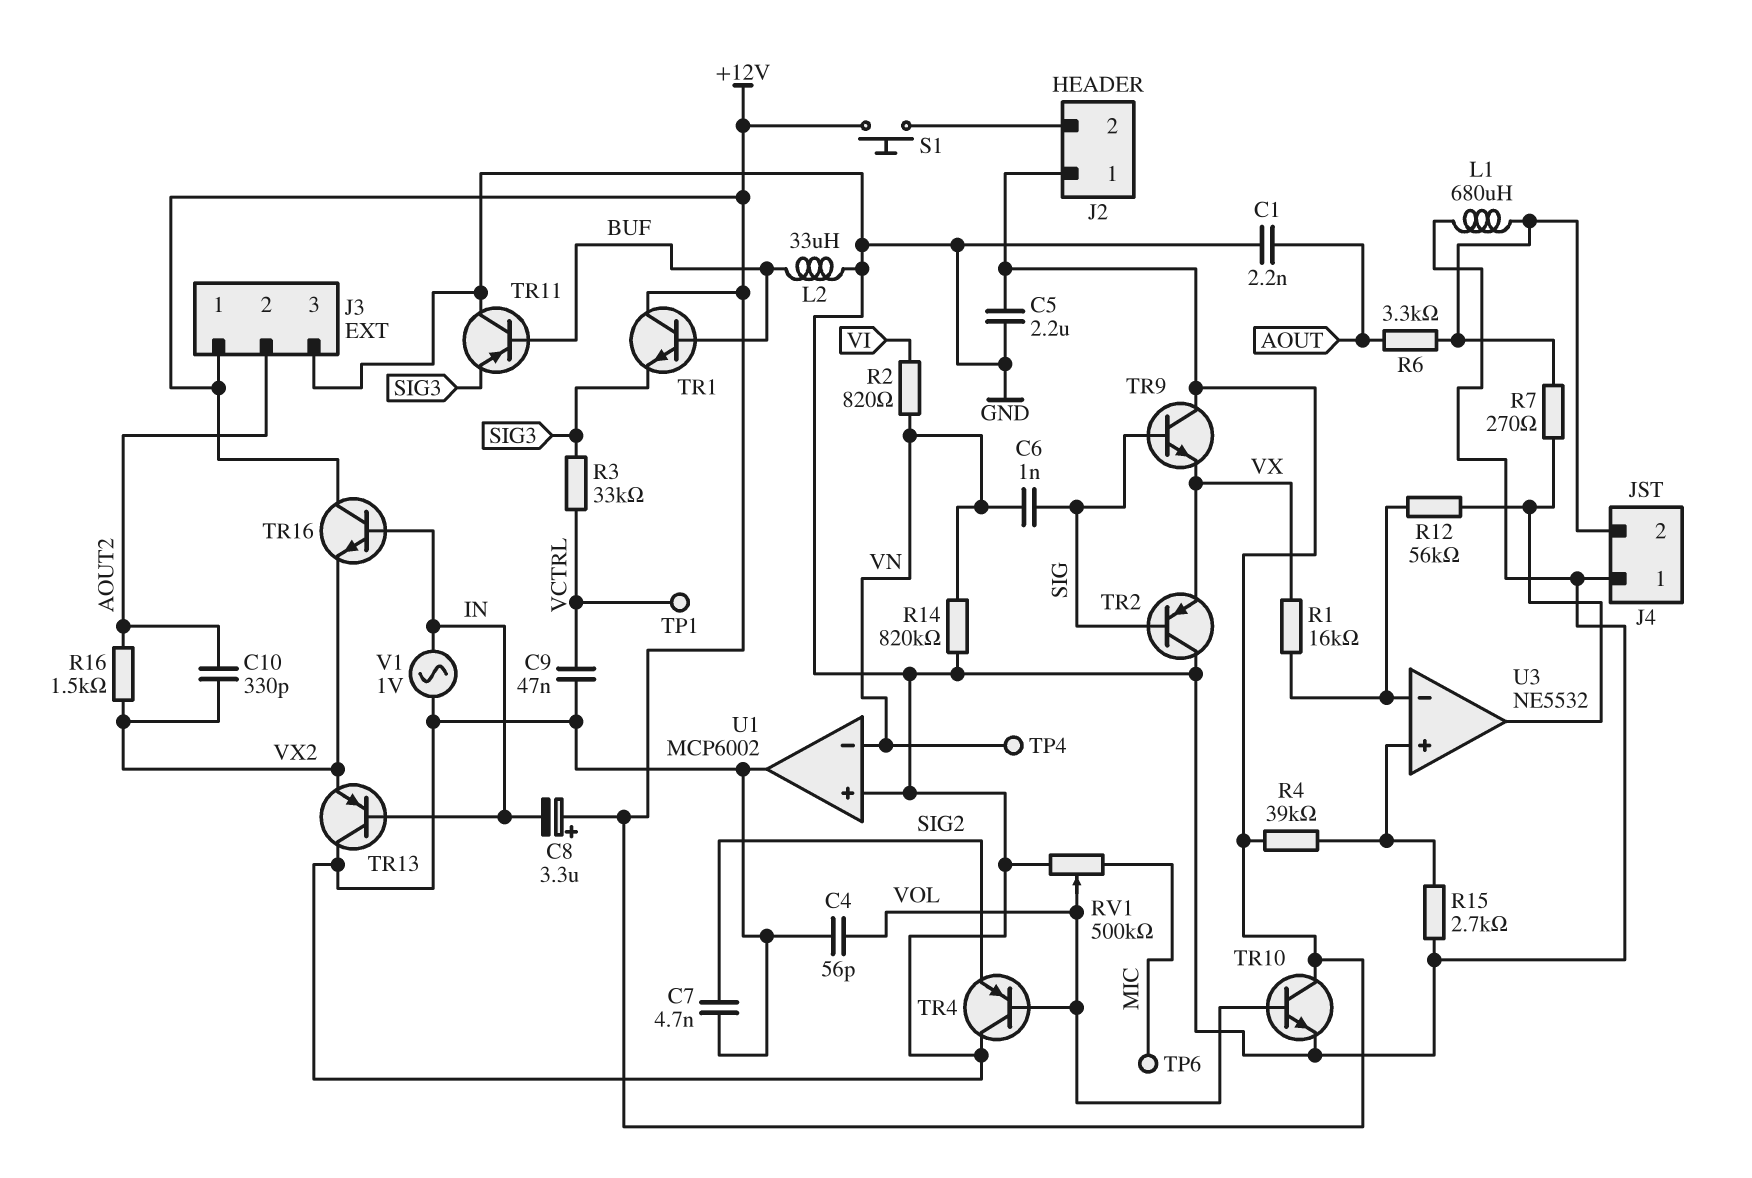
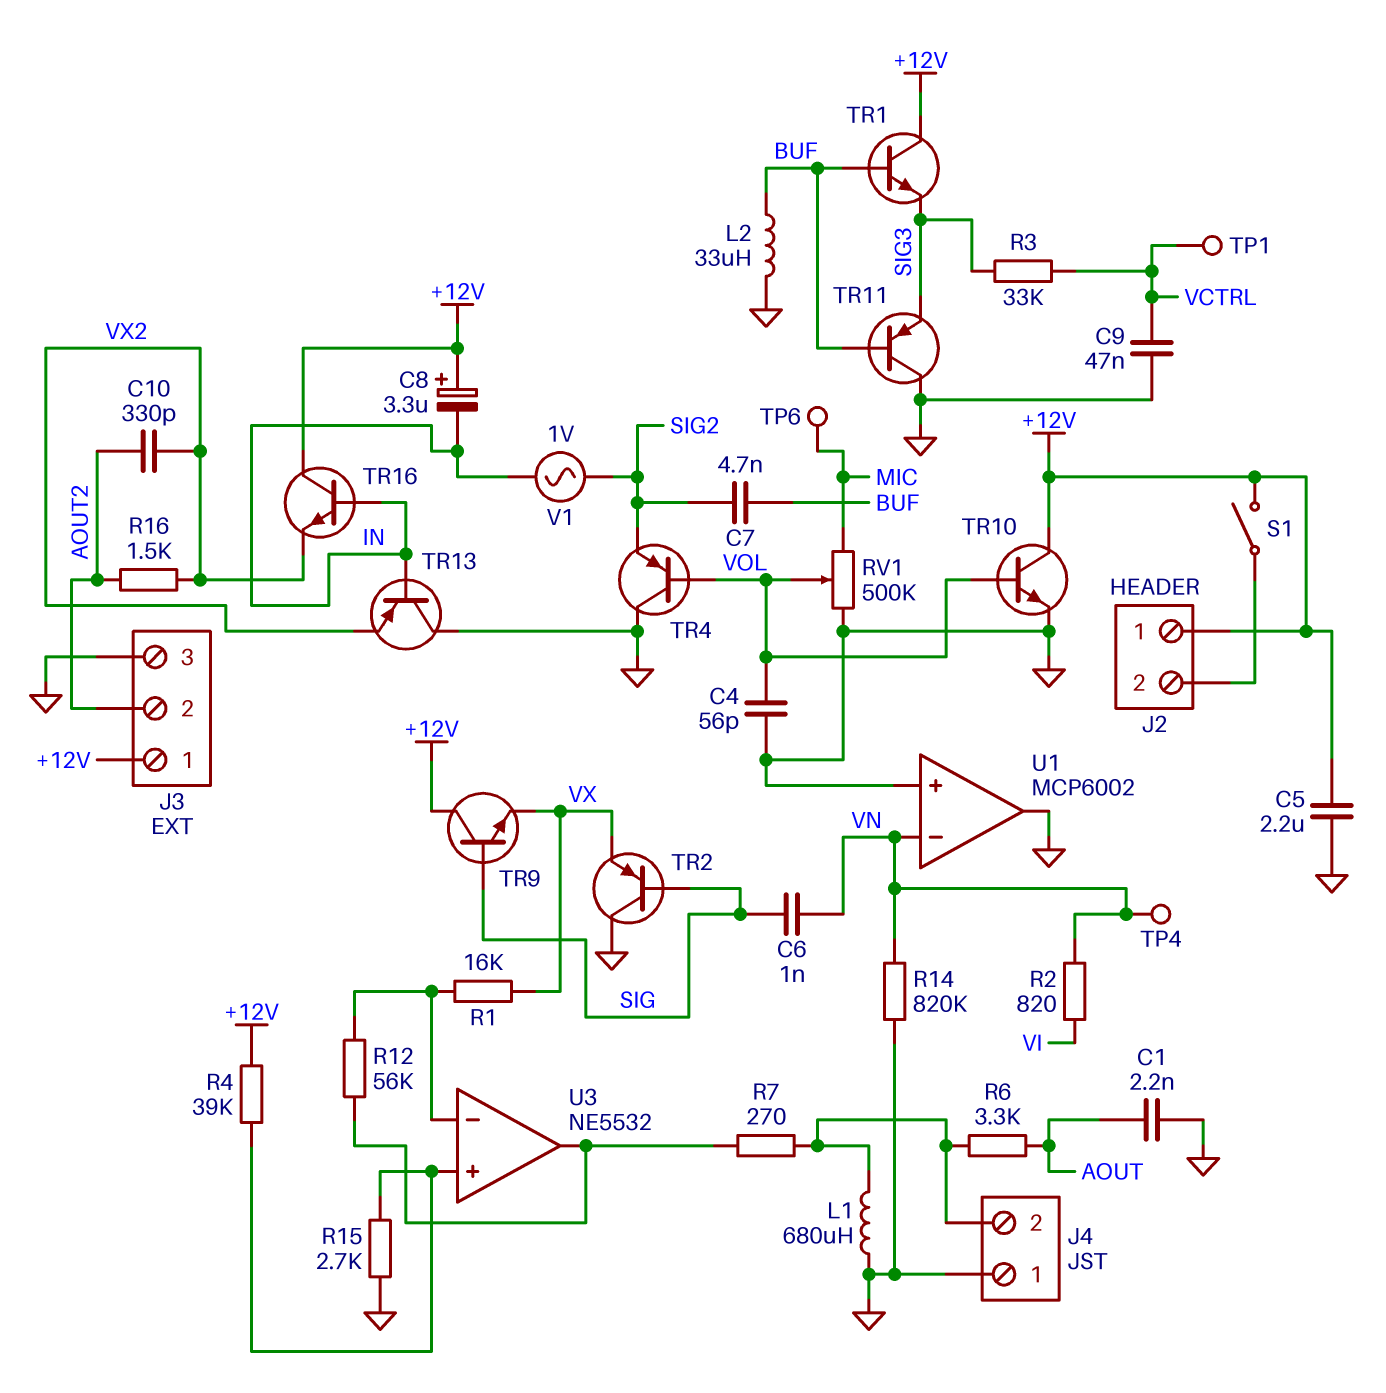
C7: 4.7nF (GND, SIG2) -> 4.7nF (BUF, SIG2)
S1: button (+12V, J2/2) -> switch (+12V, J2/2)
V1: AC 1V (GND, IN) -> AC 1V (IN, SIG2)

